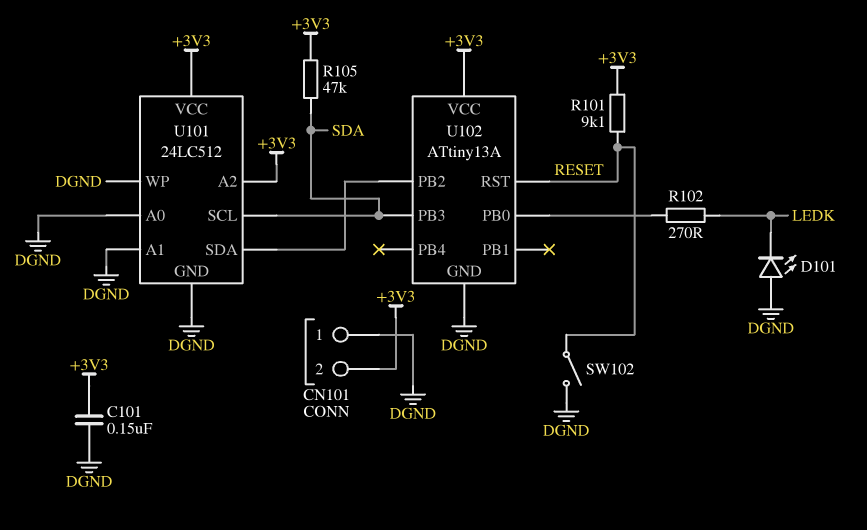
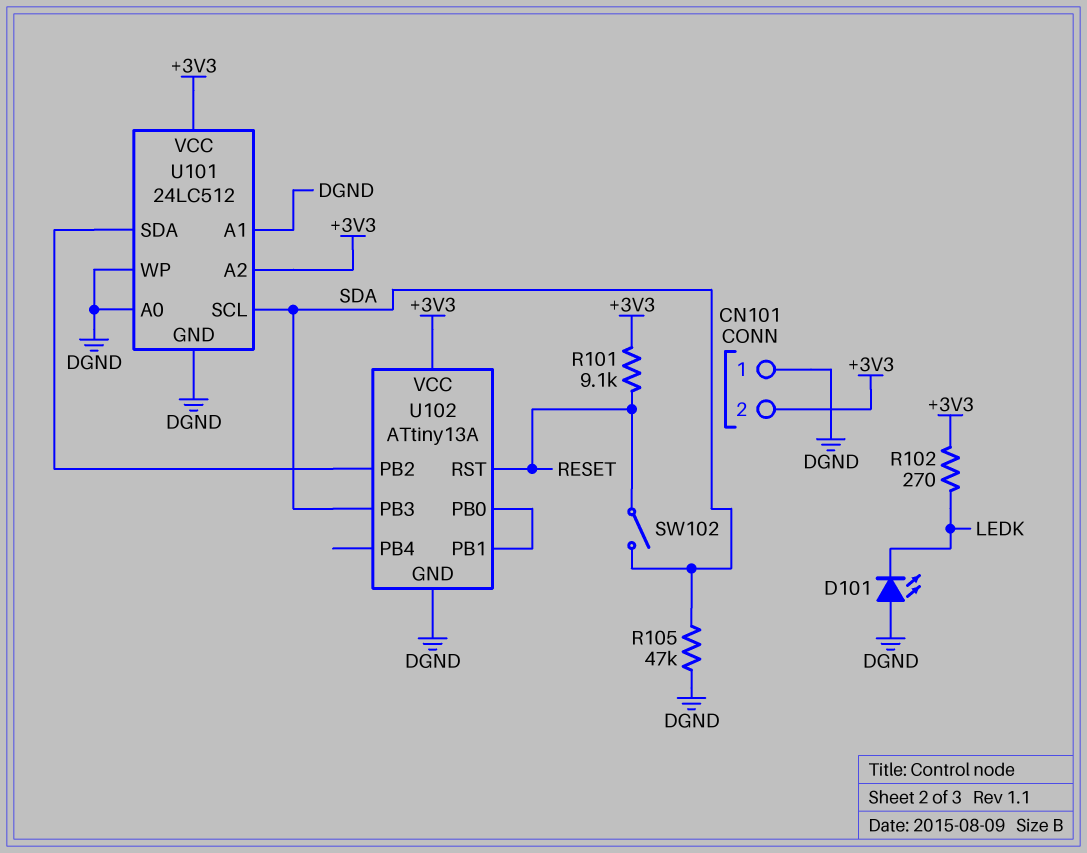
C101: 150nF (+3V3, DGND) -> none
R102: 270 (LEDK, U102/PB0) -> 270 (+3V3, LEDK)
R105: 47k (+3V3, SDA) -> 47k (DGND, SDA)
SW102: switch (DGND, RESET) -> switch (RESET, SDA)
U102 pin PB1: none -> U102/PB0

